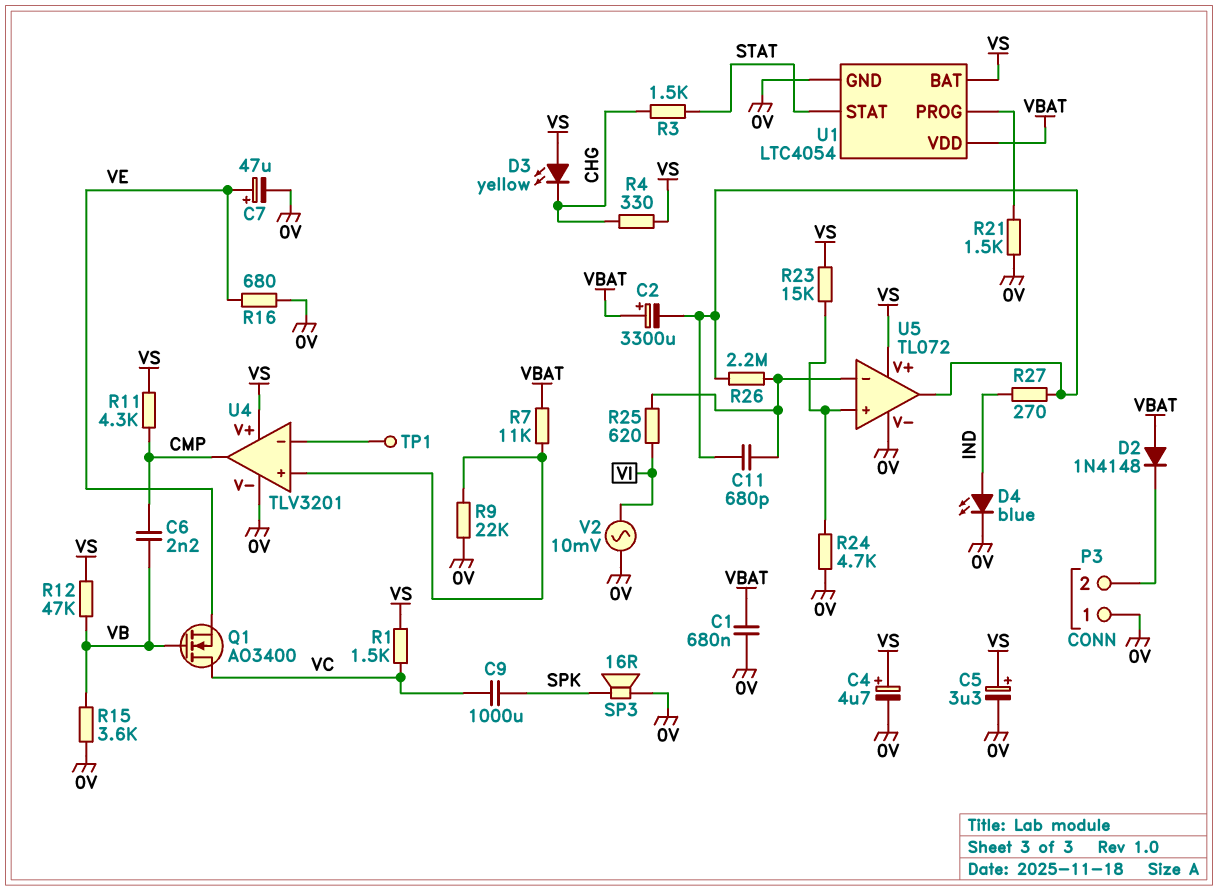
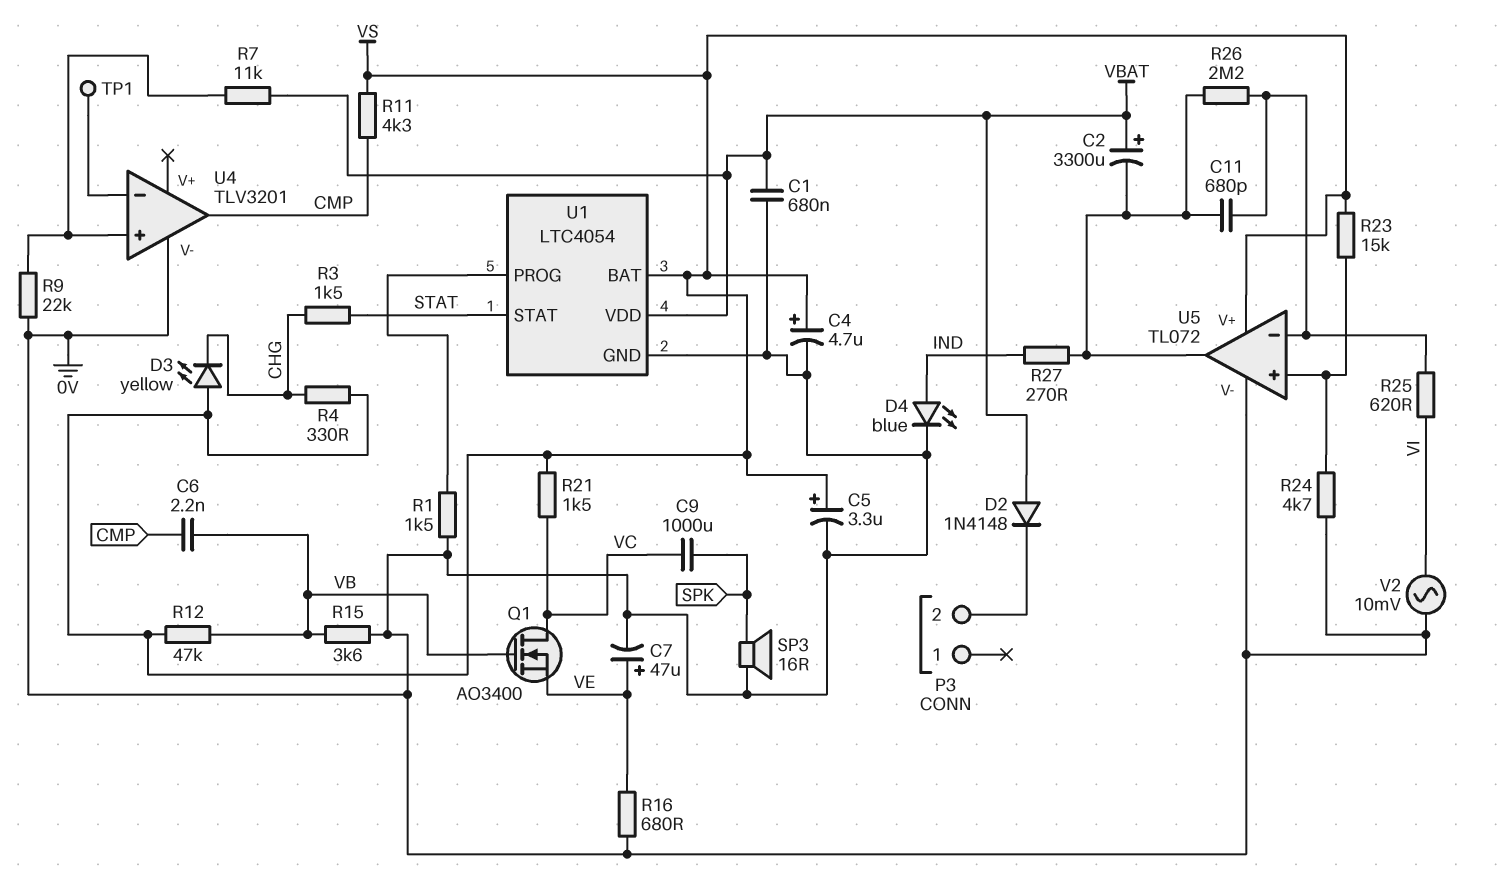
P3 pin 1: 0V -> none
R1: 1.5k (VC, VS) -> 1.5k (0V, U1/PROG)
R21: 1.5k (0V, U1/PROG) -> 1.5k (VC, VS)
U4 pin V+: VS -> none

